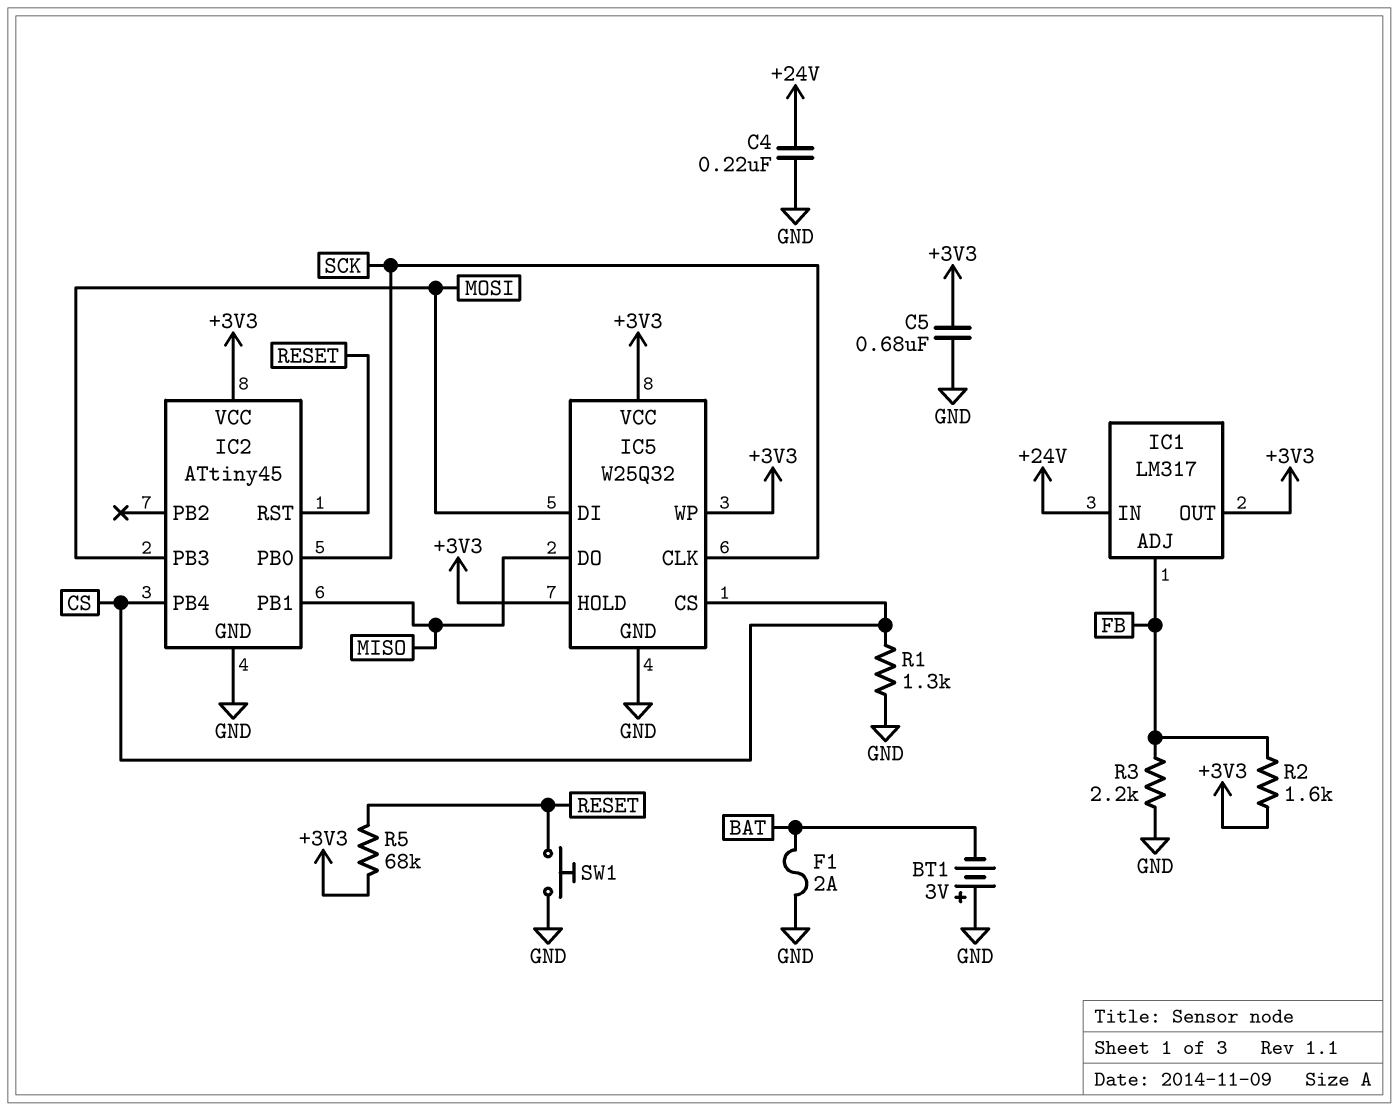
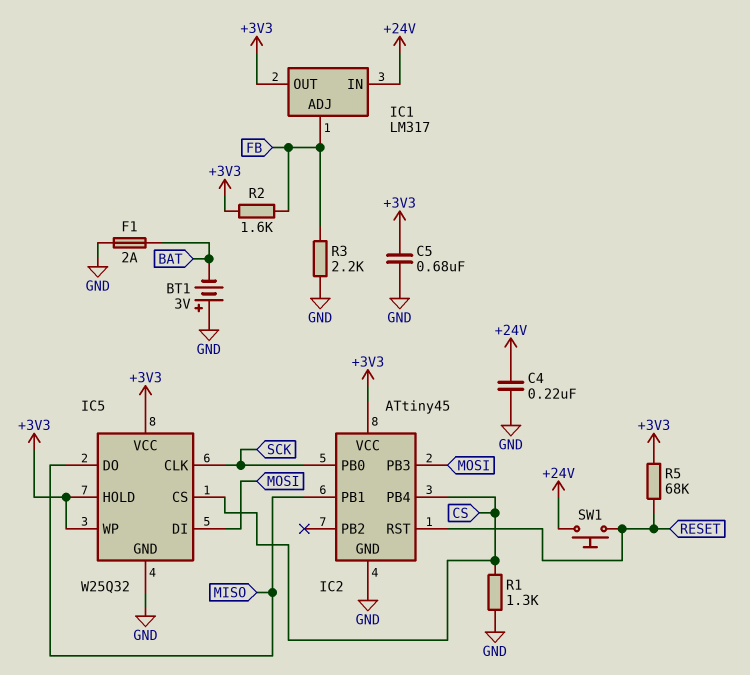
SW1: button (GND, RESET) -> button (+24V, RESET)

